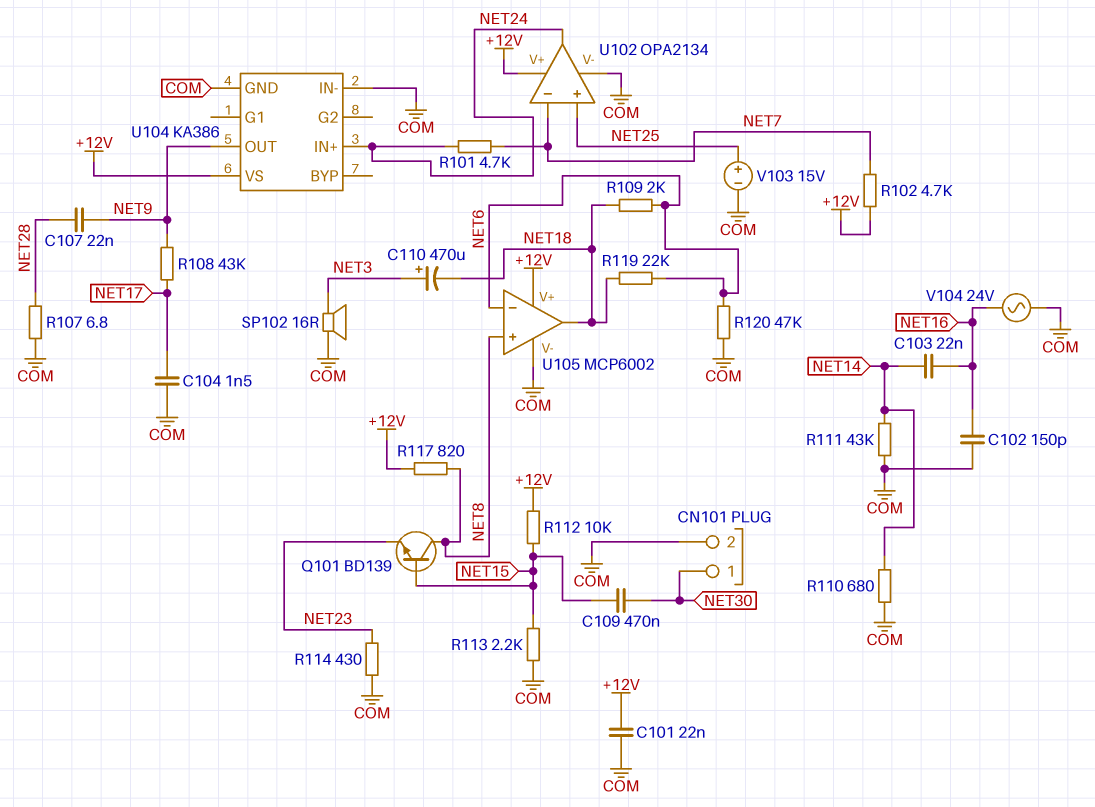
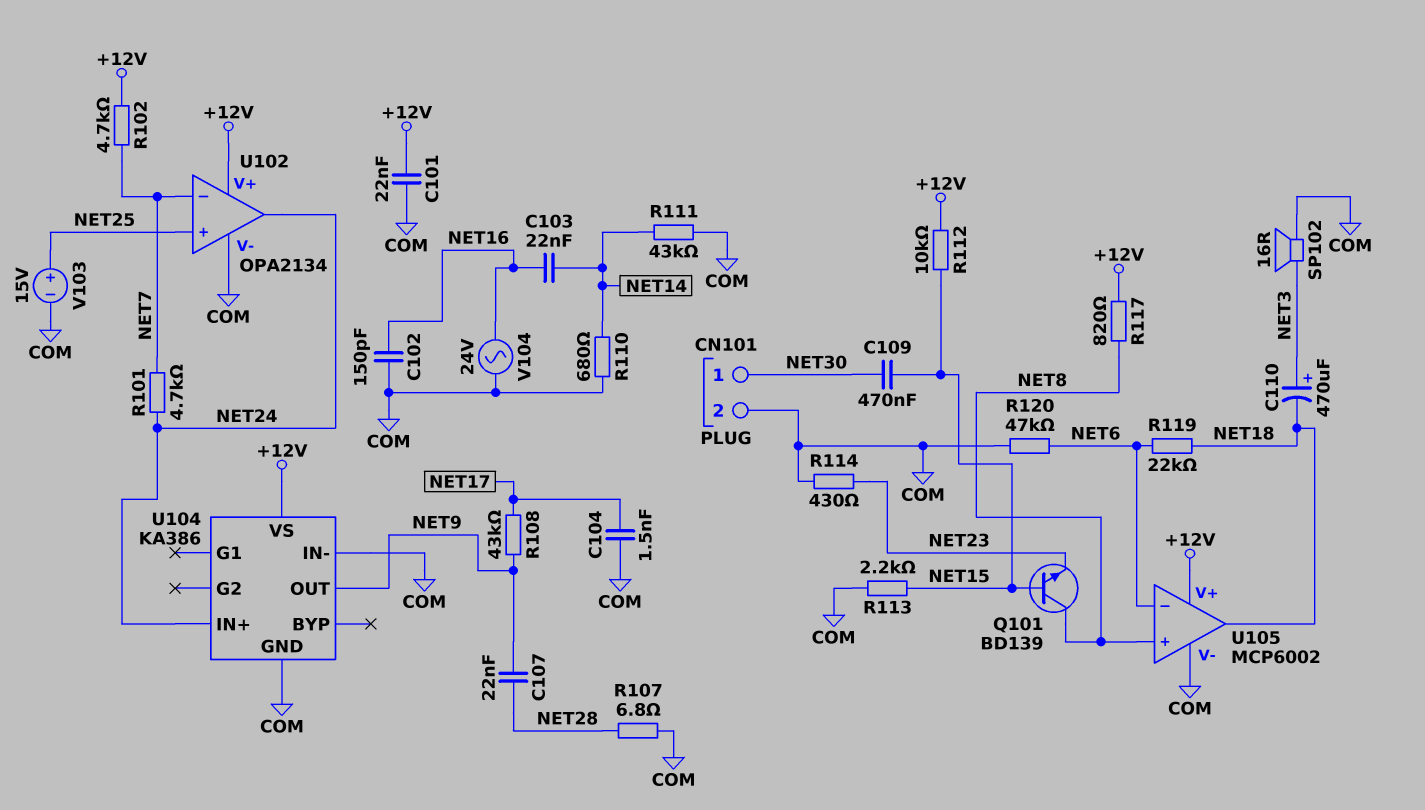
R109: 2k (NET6, NET18) -> none

